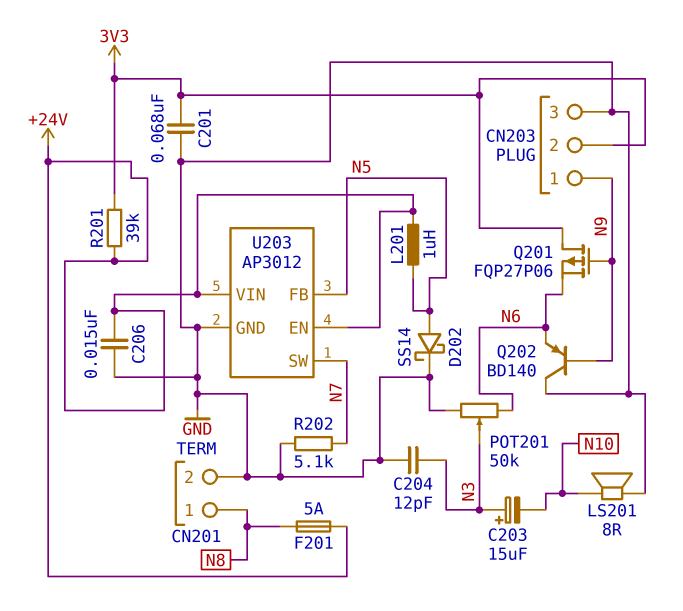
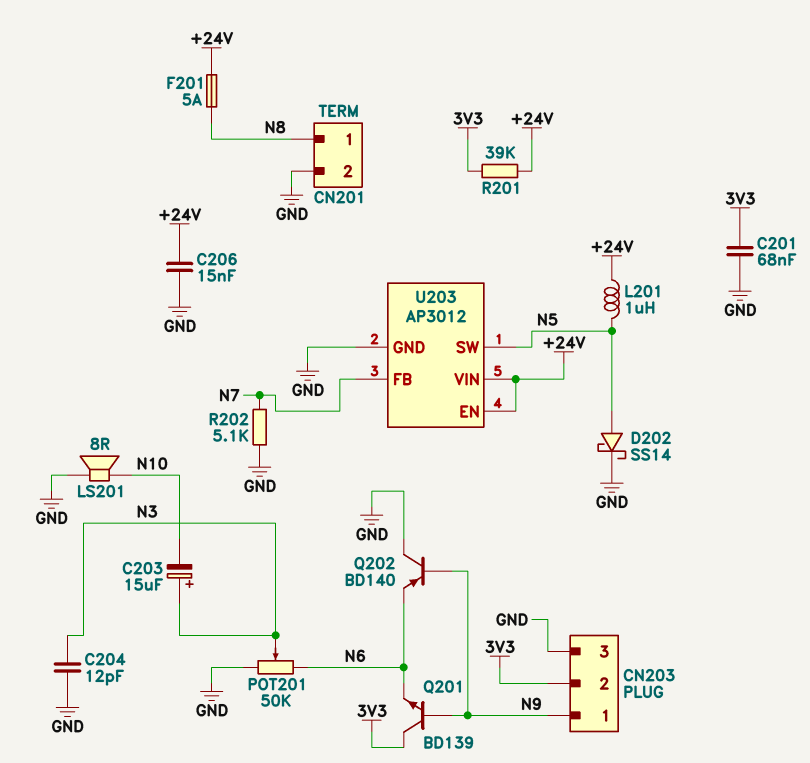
Q201: PMOS FQP27P06 (G N9, D 3V3, S N6) -> NPN BD139 (B N9, C 3V3, E N6)
U203 pin FB: N5 -> N7
U203 pin SW: N7 -> N5

